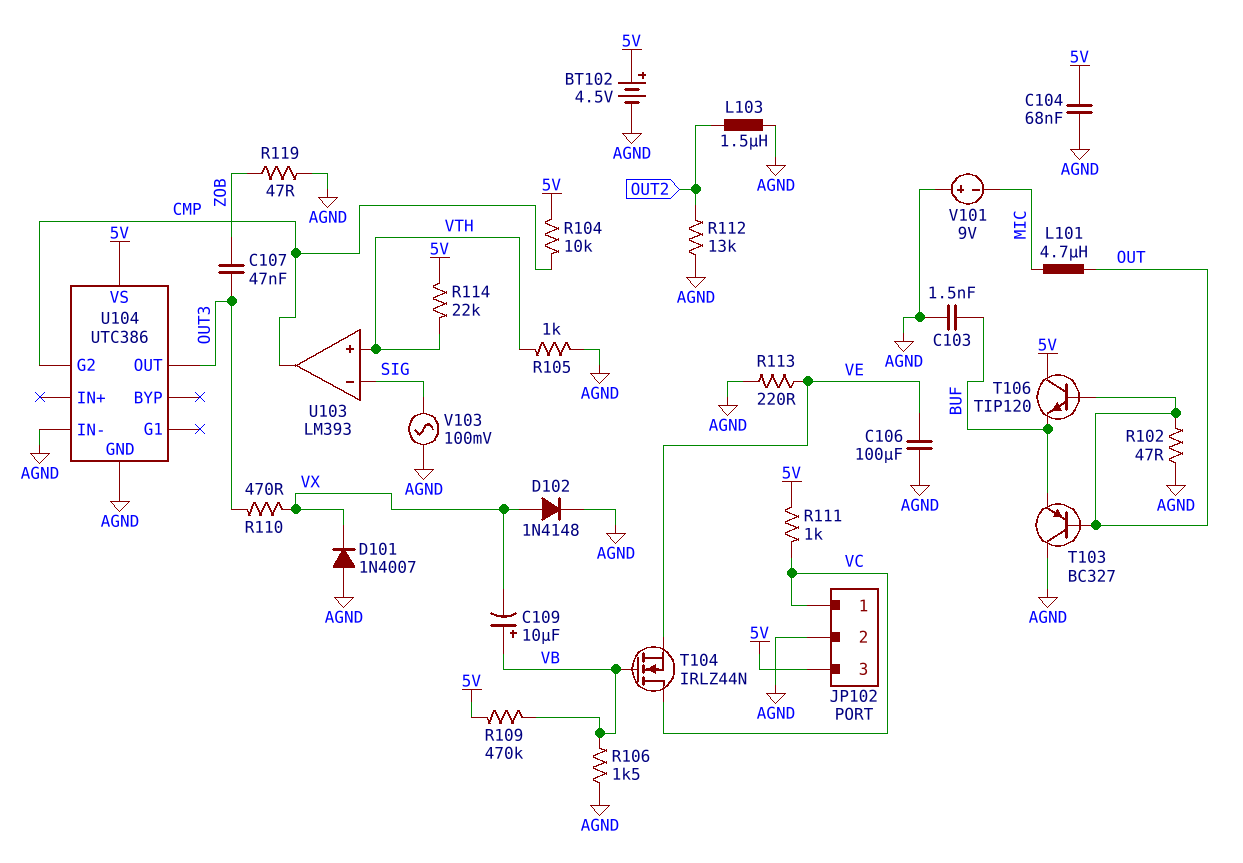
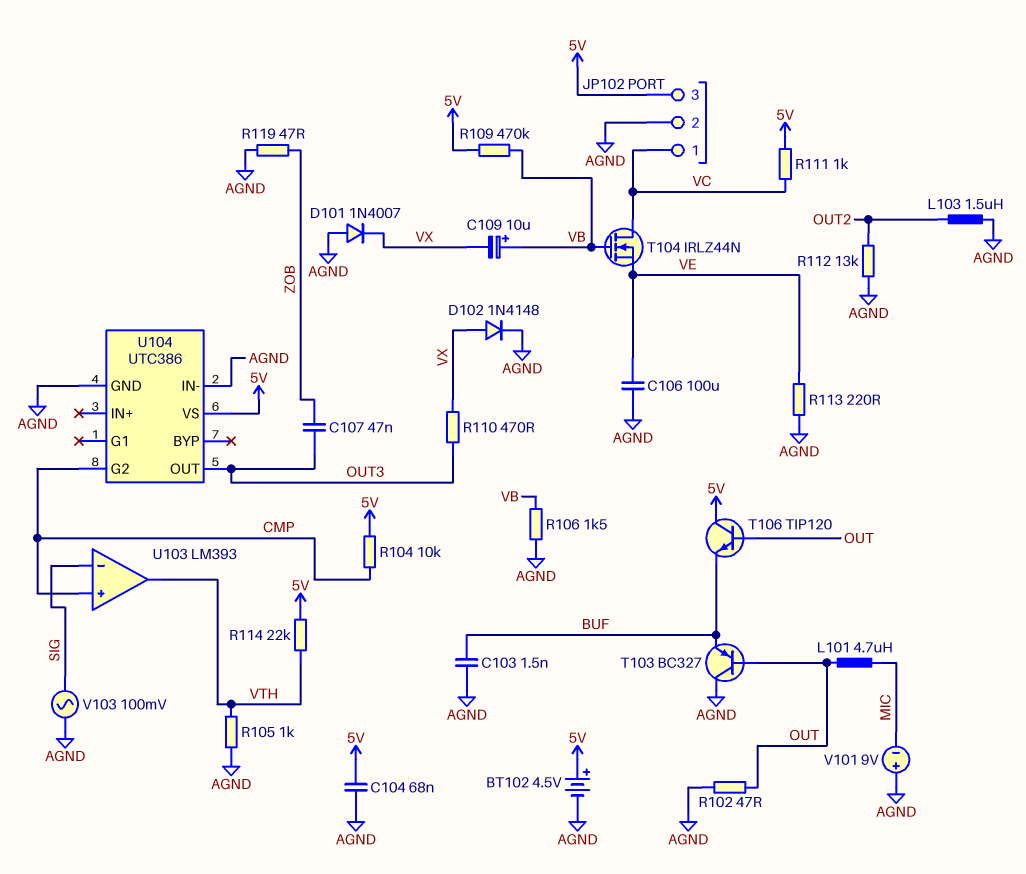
U103 pin in+: VTH -> CMP
U103 pin out: CMP -> VTH

